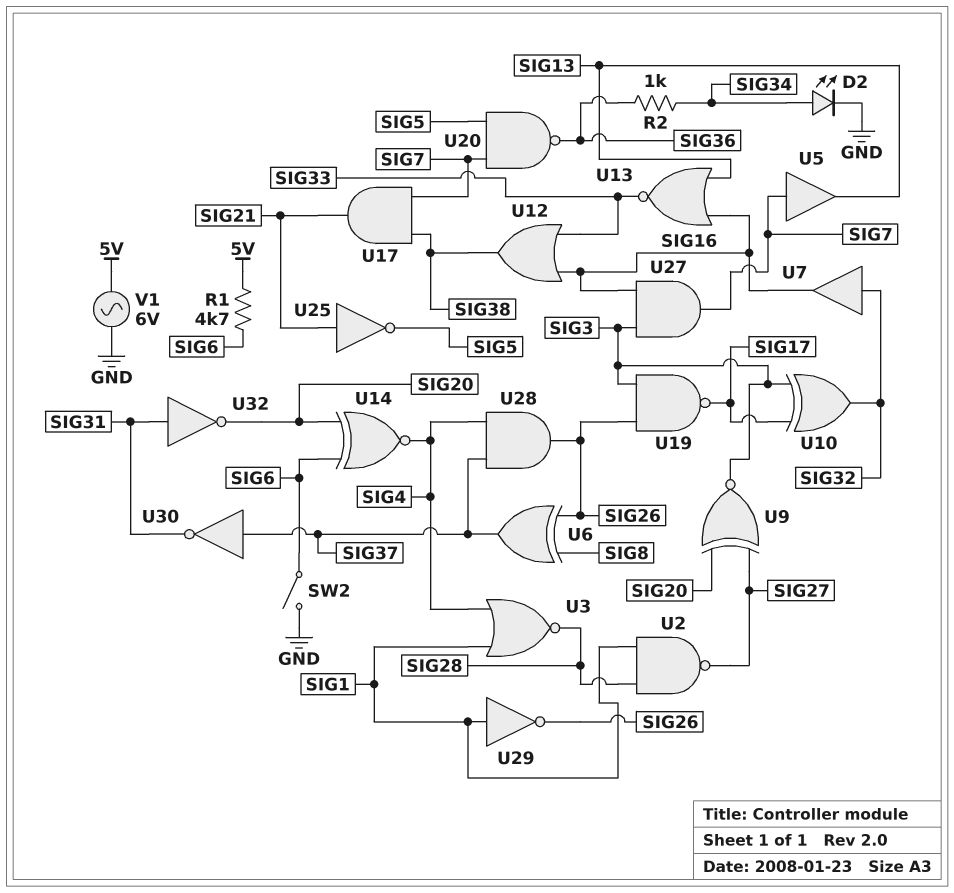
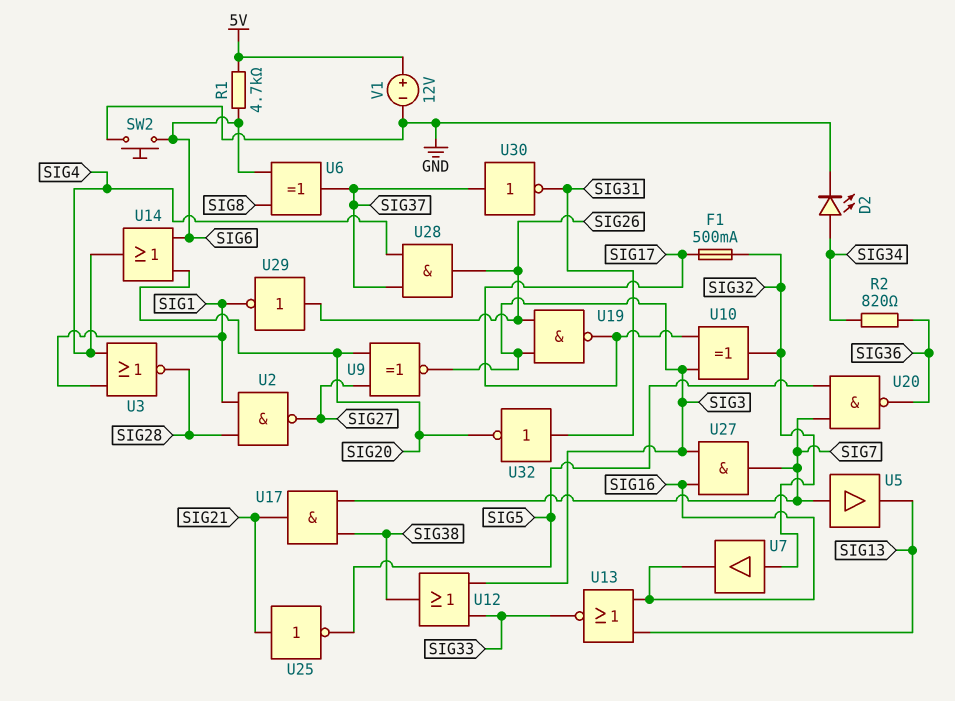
F1: none -> 500mA (SIG17, SIG32)
R2: 1k (SIG34, SIG36) -> 820 (SIG34, SIG36)
SW2: switch (GND, SIG6) -> button (GND, SIG6)
U6: XOR (in SIG8, in SIG26, out SIG37) -> XOR (in SIG6, in SIG8, out SIG37)
U12: OR (in SIG16, in SIG33, out SIG38) -> OR (in SIG3, in SIG33, out SIG38)
U14: XNOR (in SIG6, in SIG20, out SIG4) -> OR (in SIG6, in SIG20, out SIG4)
U29: NOT (in SIG1, out SIG26) -> NOT (in SIG26, out SIG1)
V1: AC 6V (5V, GND) -> 12V (plus 5V, minus GND)

